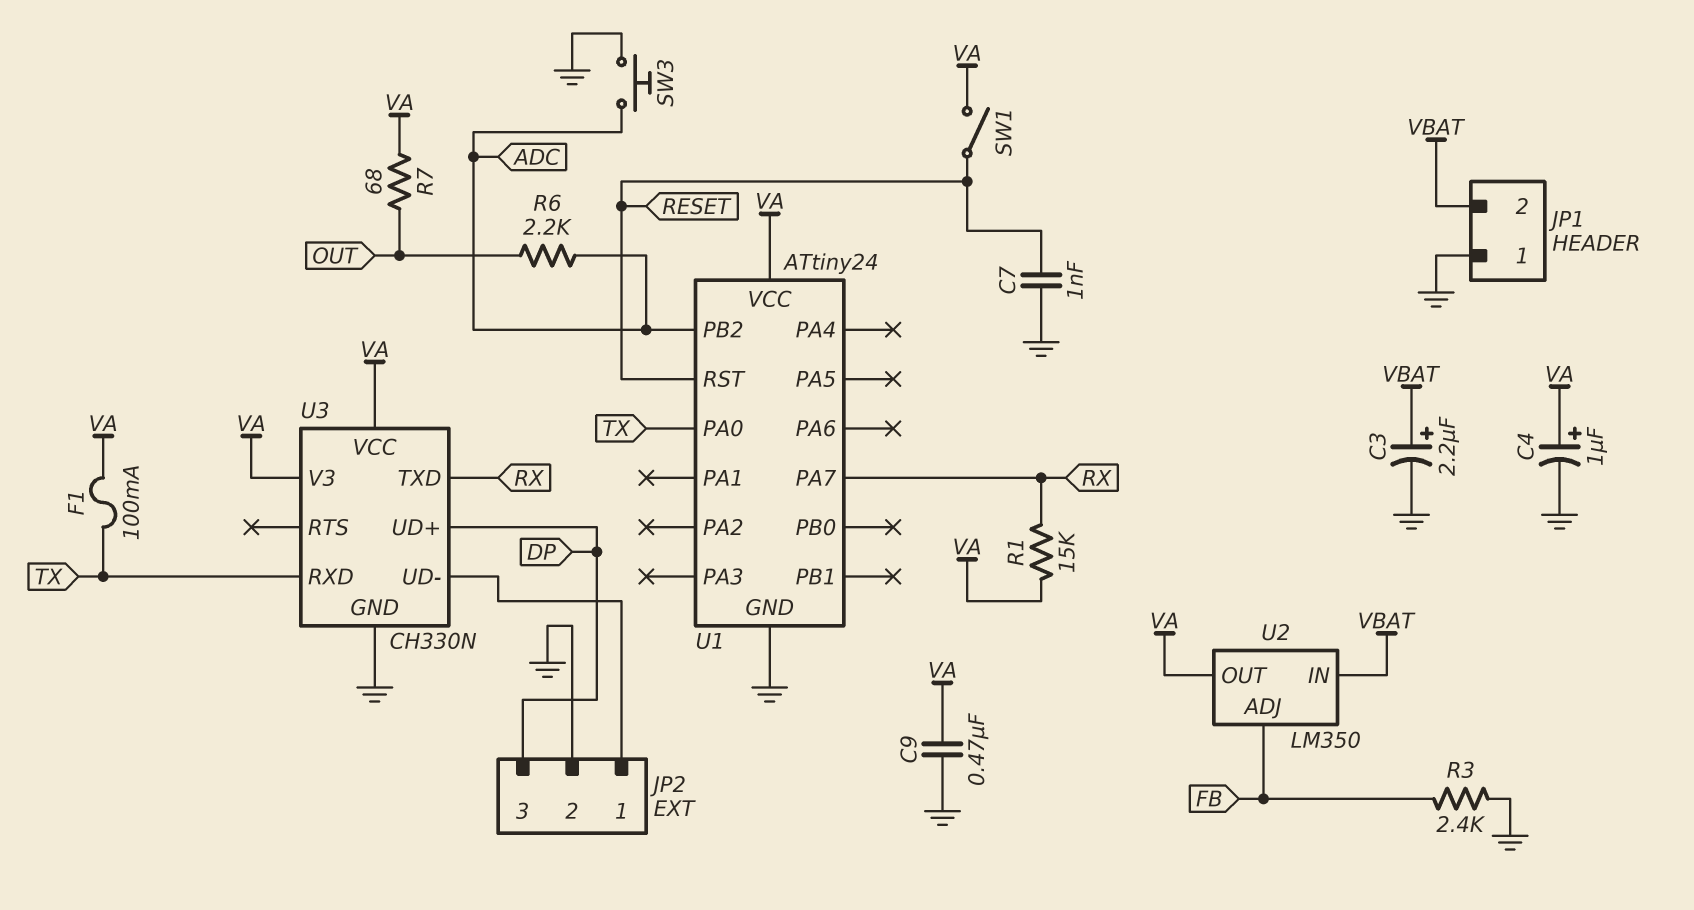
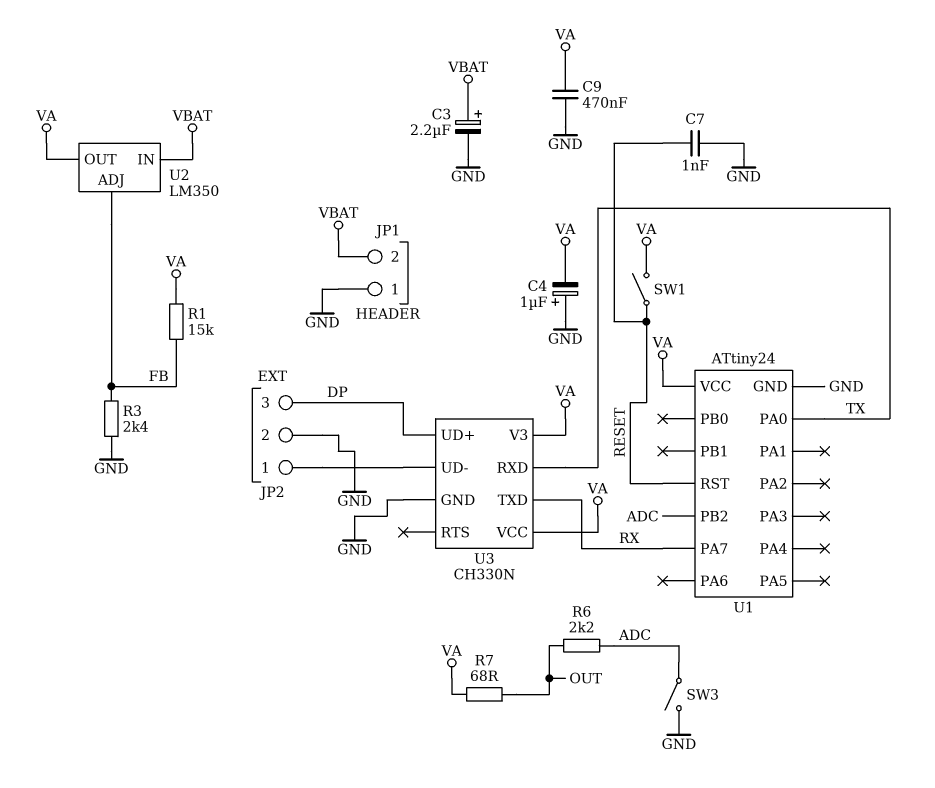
C4: 1uF (plus VA, minus GND) -> 1uF (plus GND, minus VA)
F1: 100mA (TX, VA) -> none
R1: 15k (RX, VA) -> 15k (FB, VA)
SW3: button (ADC, GND) -> switch (ADC, GND)

